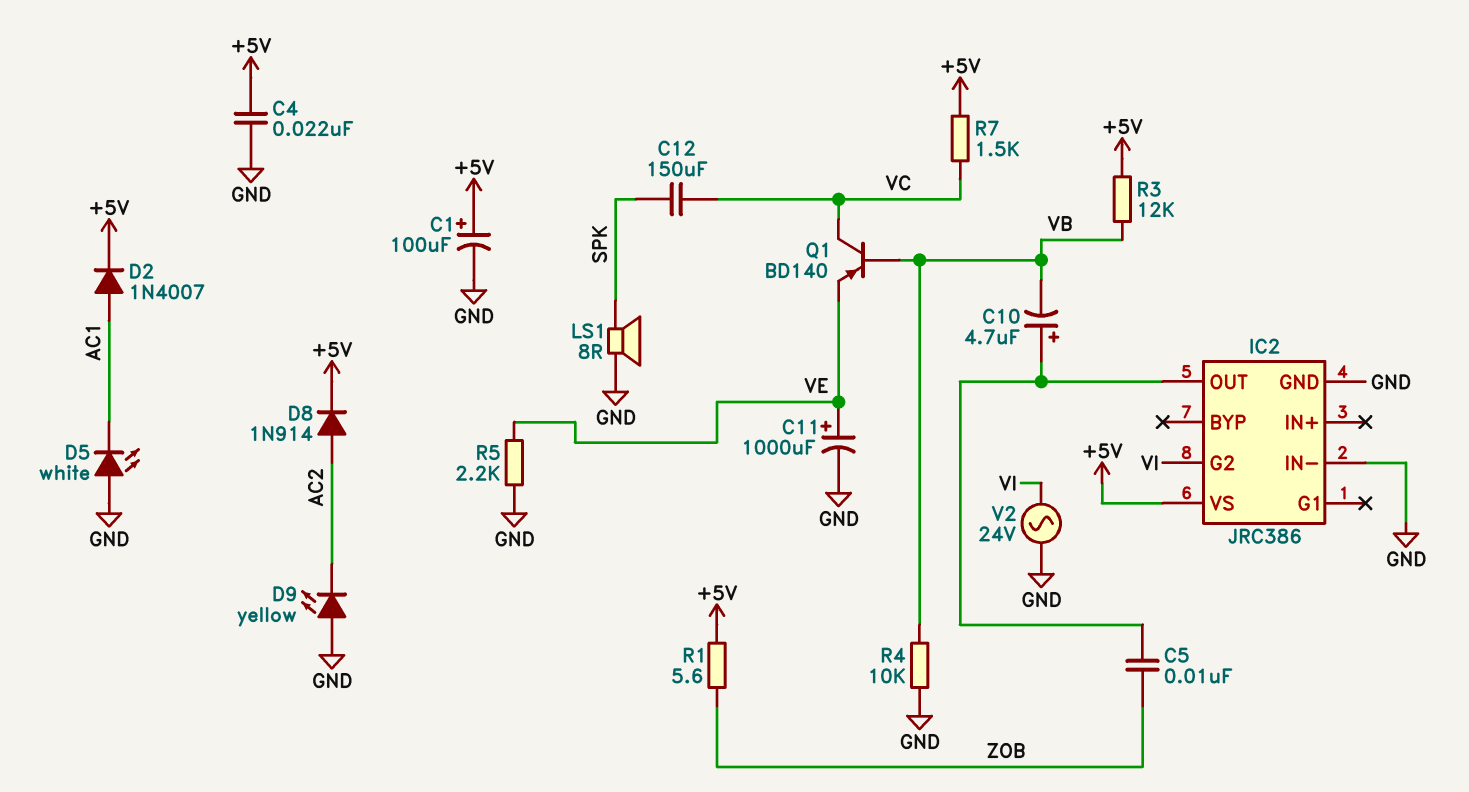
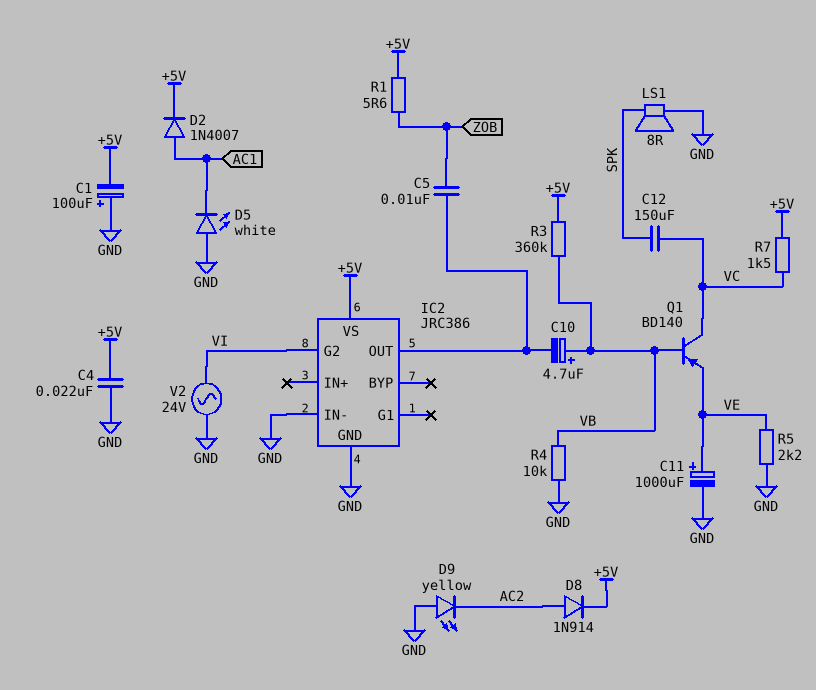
C1: 100uF (plus +5V, minus GND) -> 100uF (plus GND, minus +5V)
C10: 4.7uF (plus IC2/OUT, minus VB) -> 4.7uF (plus VB, minus IC2/OUT)
R3: 12k (+5V, VB) -> 360k (+5V, VB)

